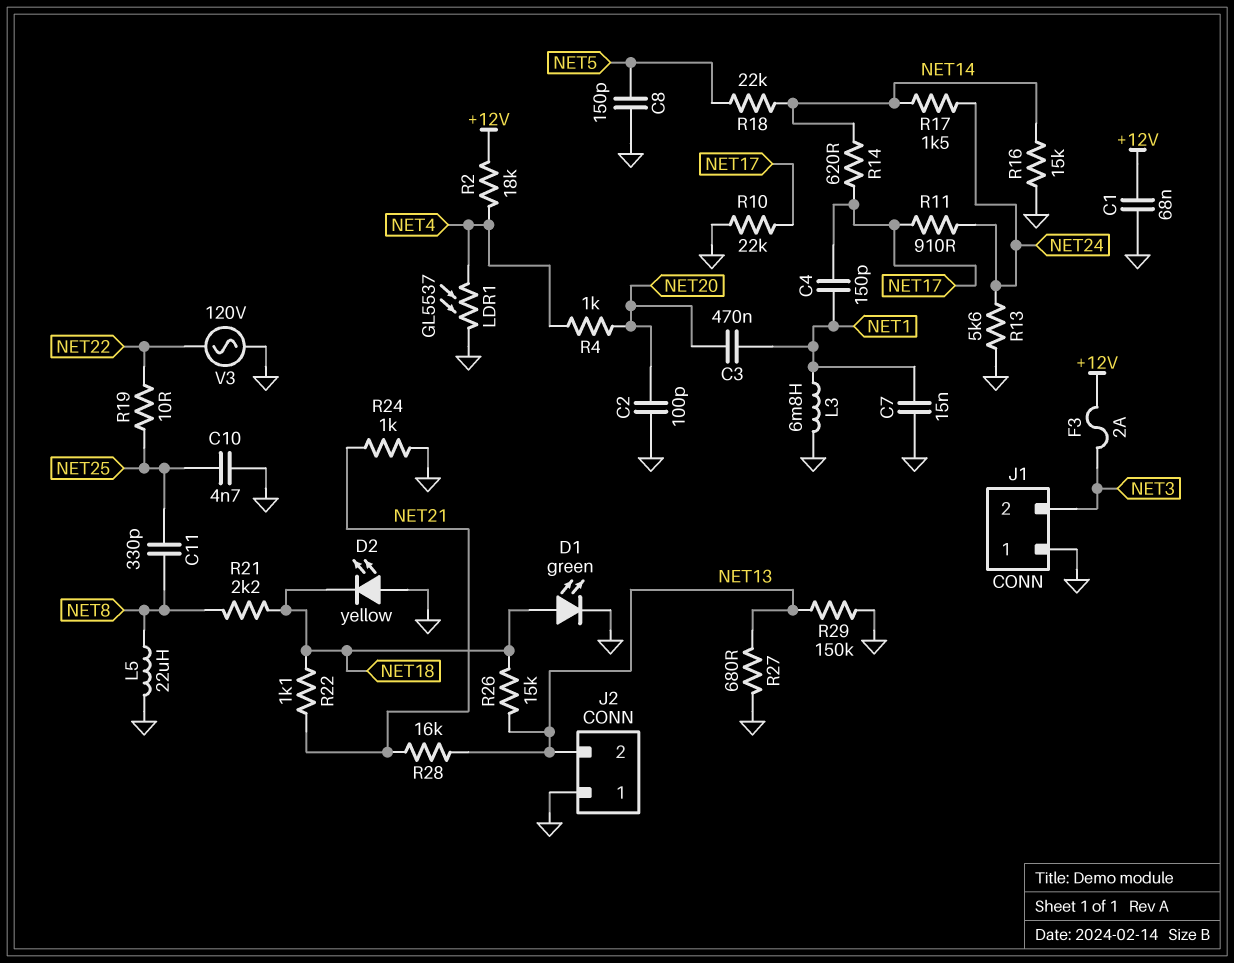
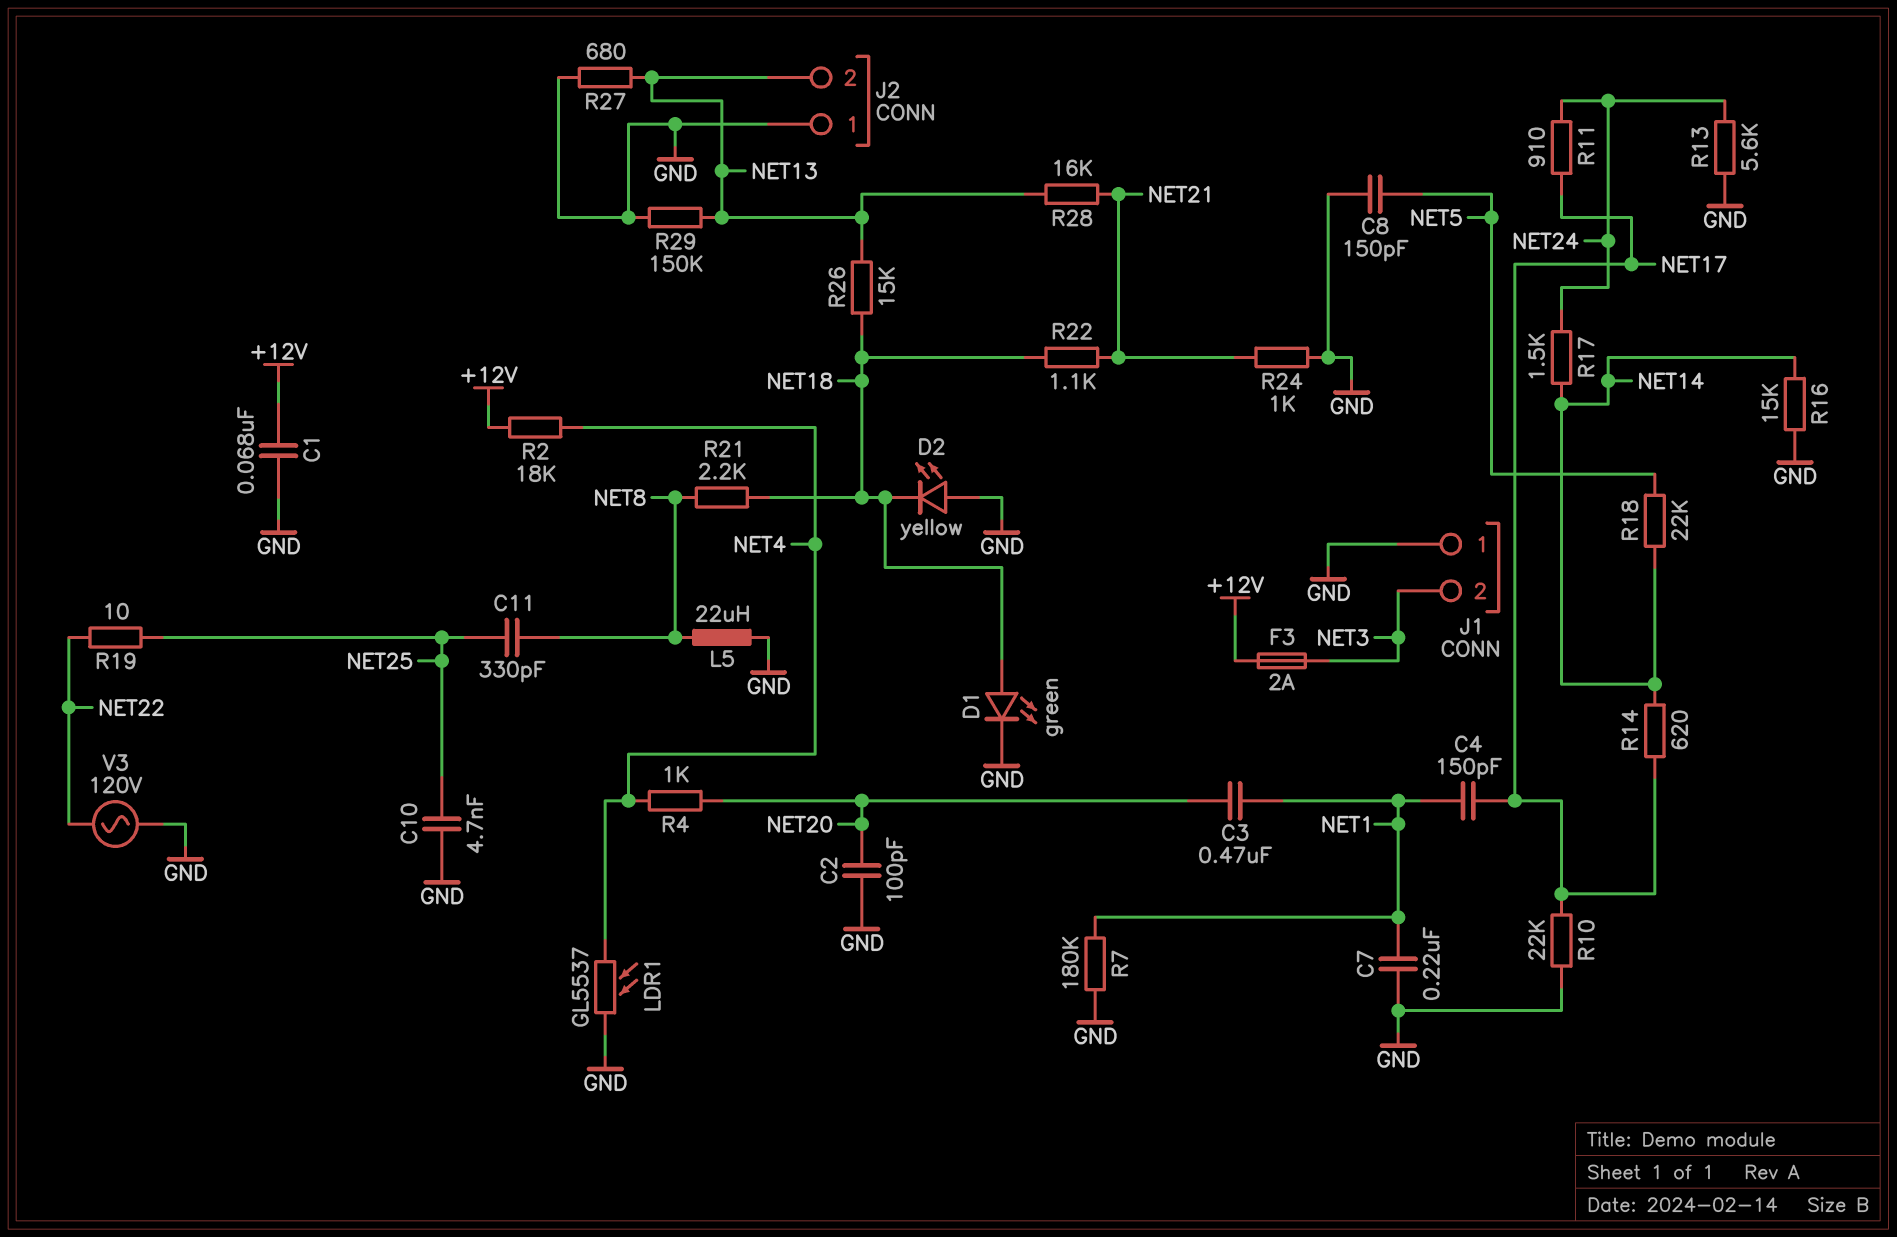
C7: 15nF (GND, NET1) -> 220nF (GND, NET1)
L3: 6.8mH (GND, NET1) -> none
R7: none -> 180k (GND, NET1)

